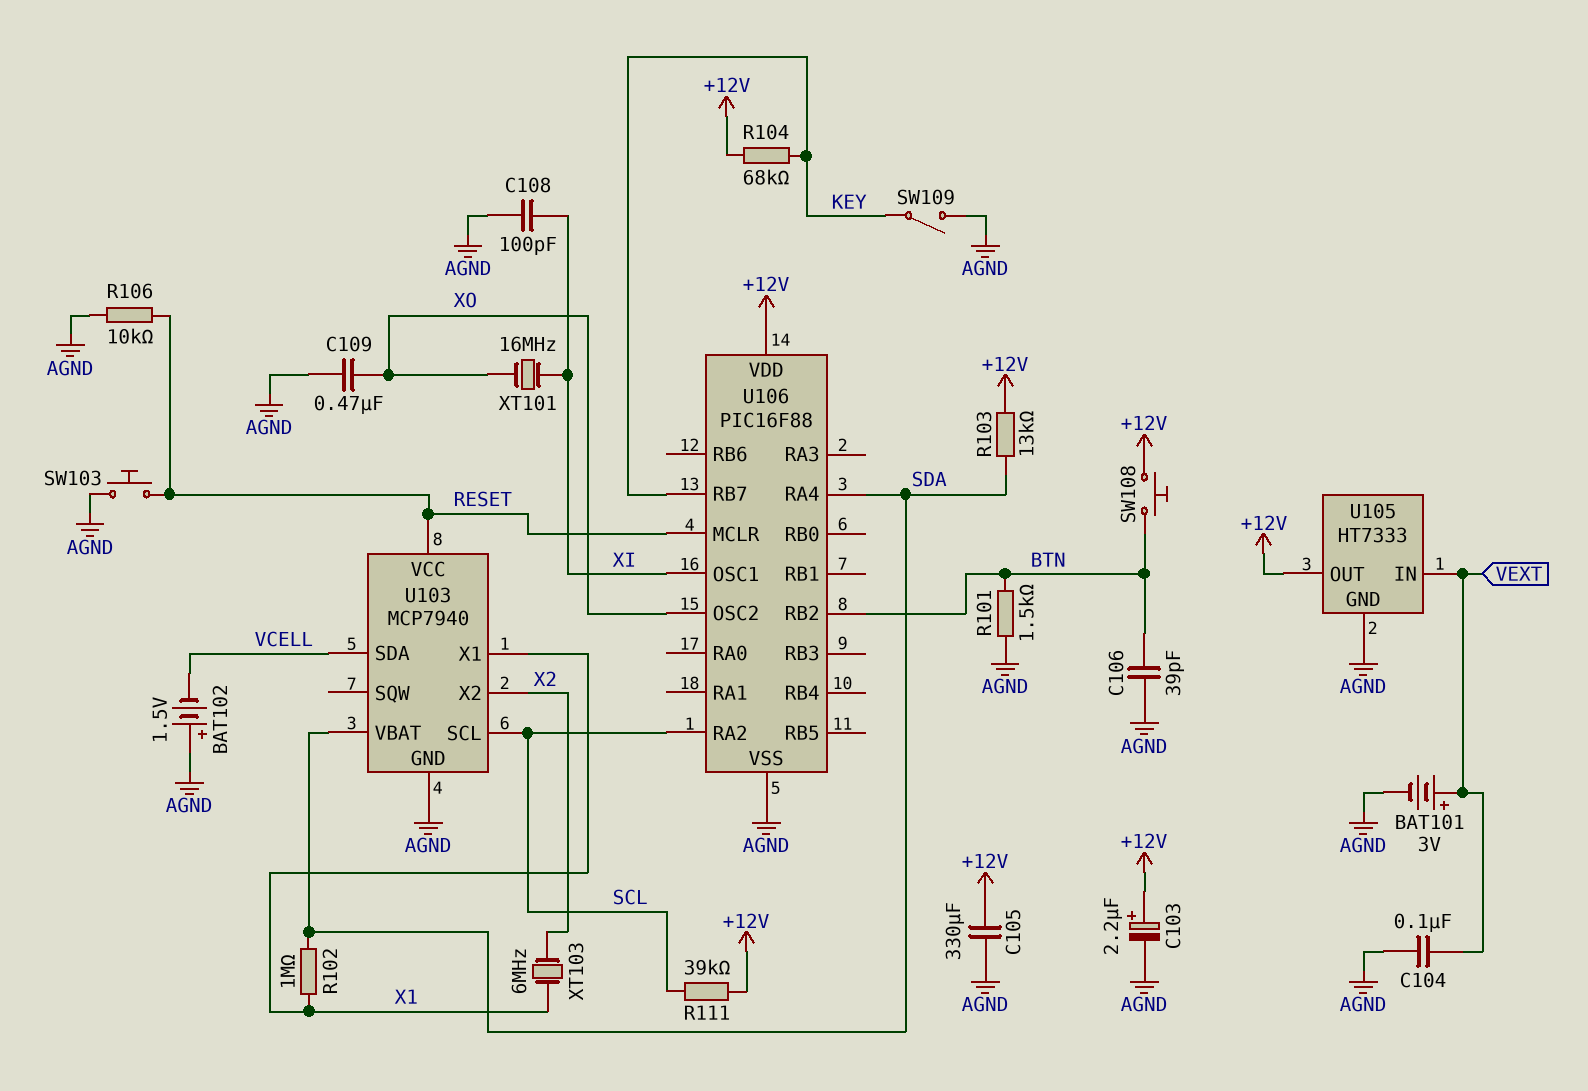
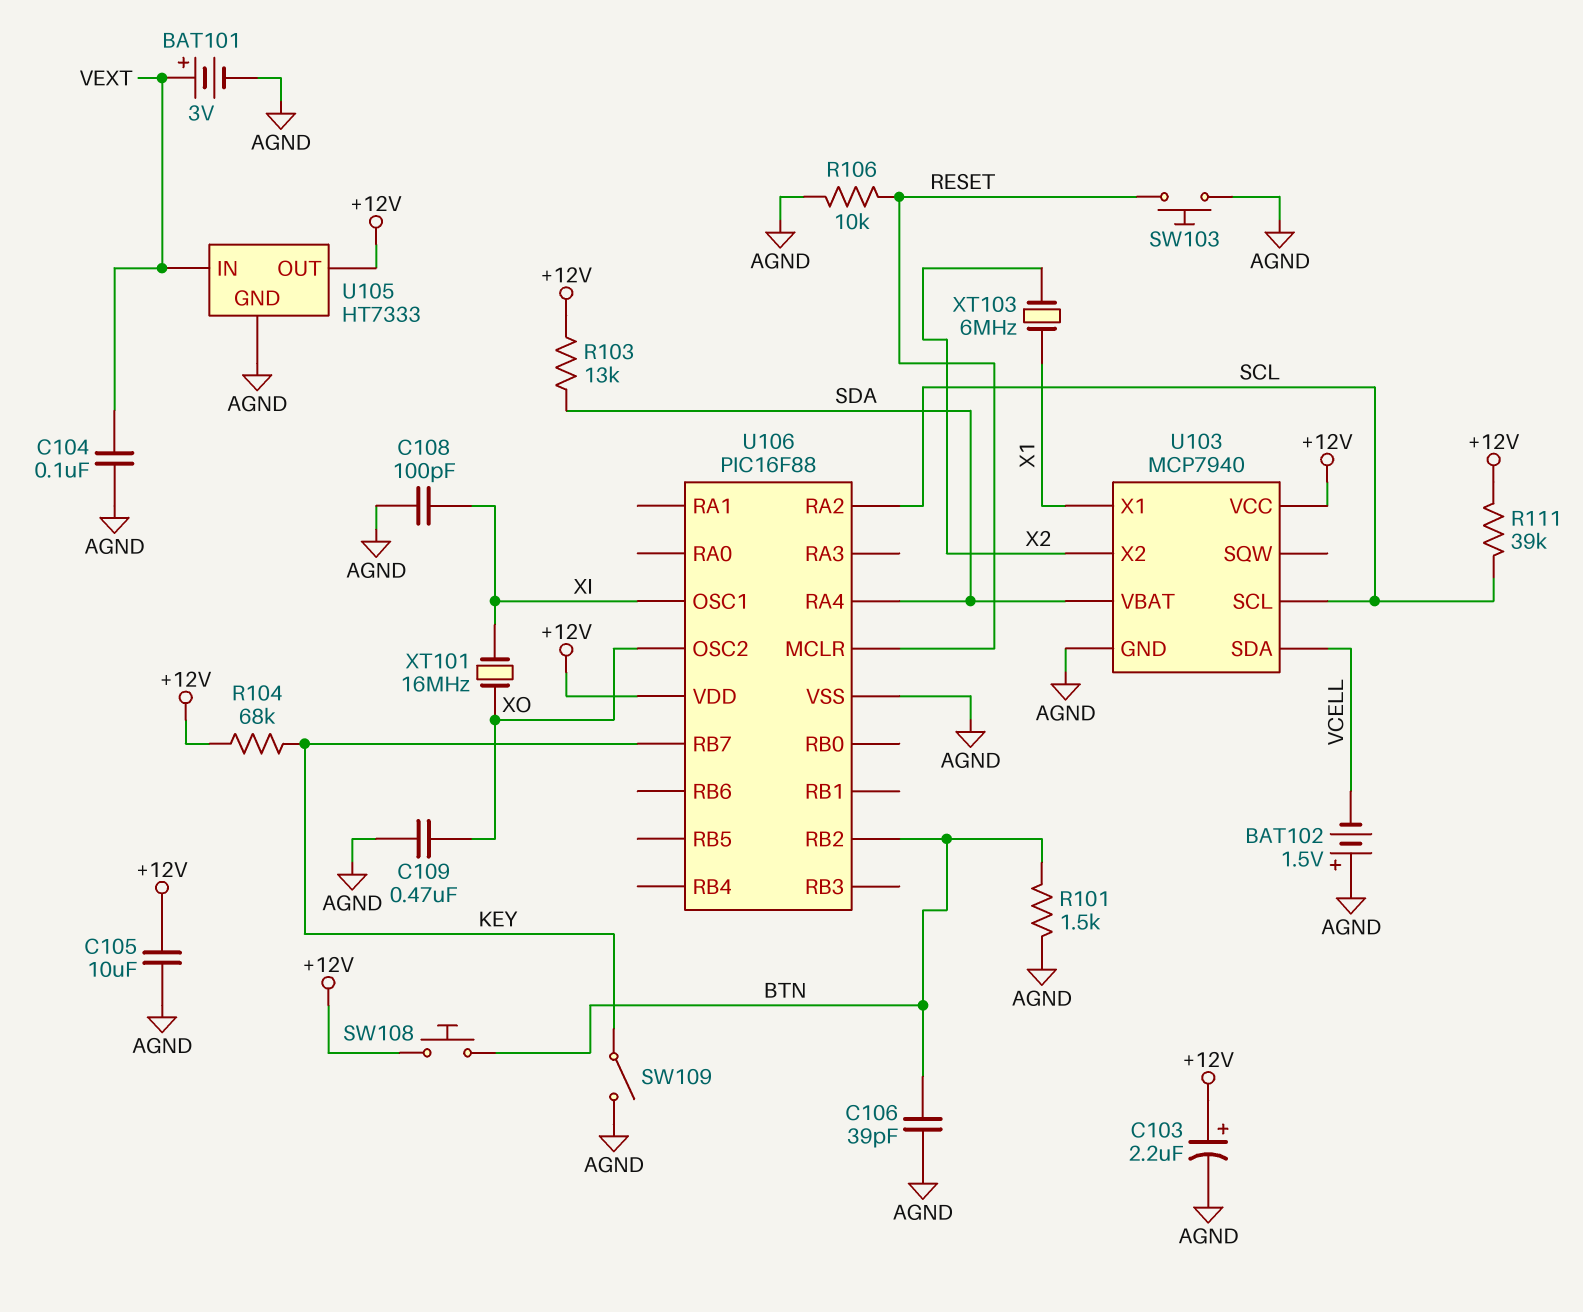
C105: 330uF (+12V, AGND) -> 10uF (+12V, AGND)
R102: 1M (SDA, X1) -> none
U103 pin VCC: RESET -> +12V

